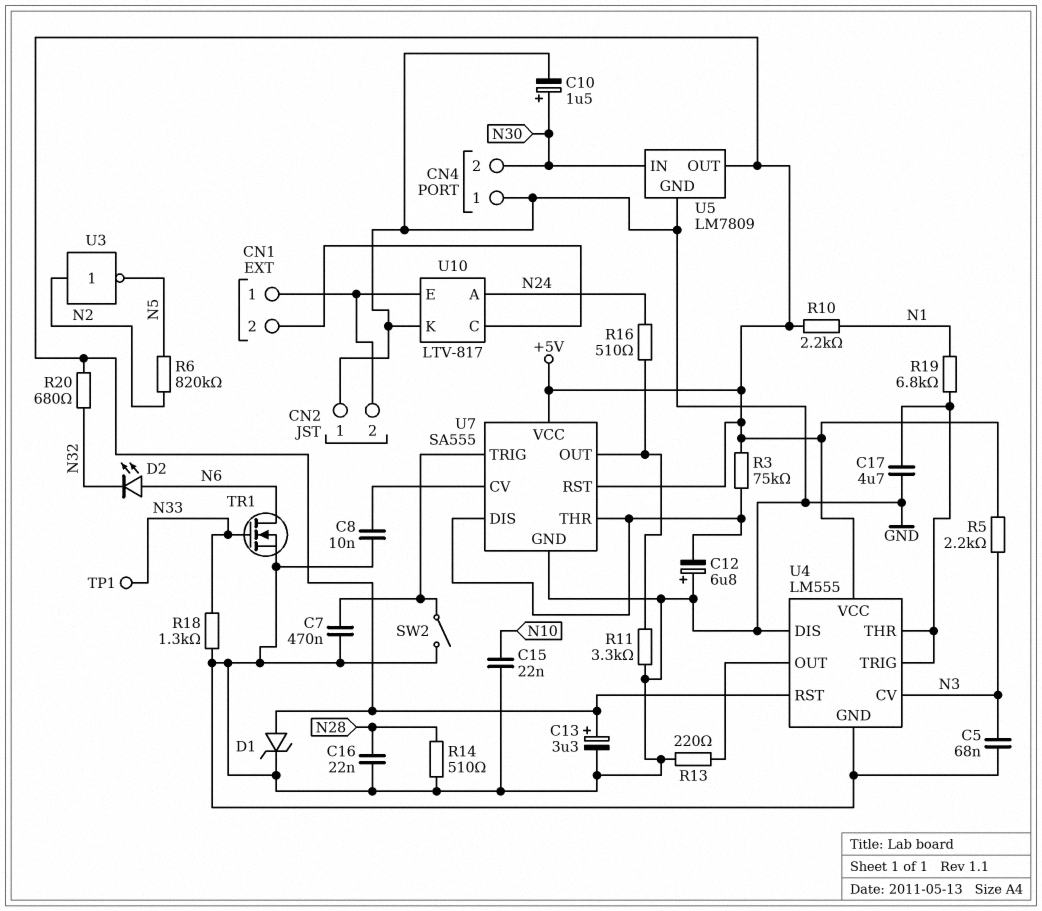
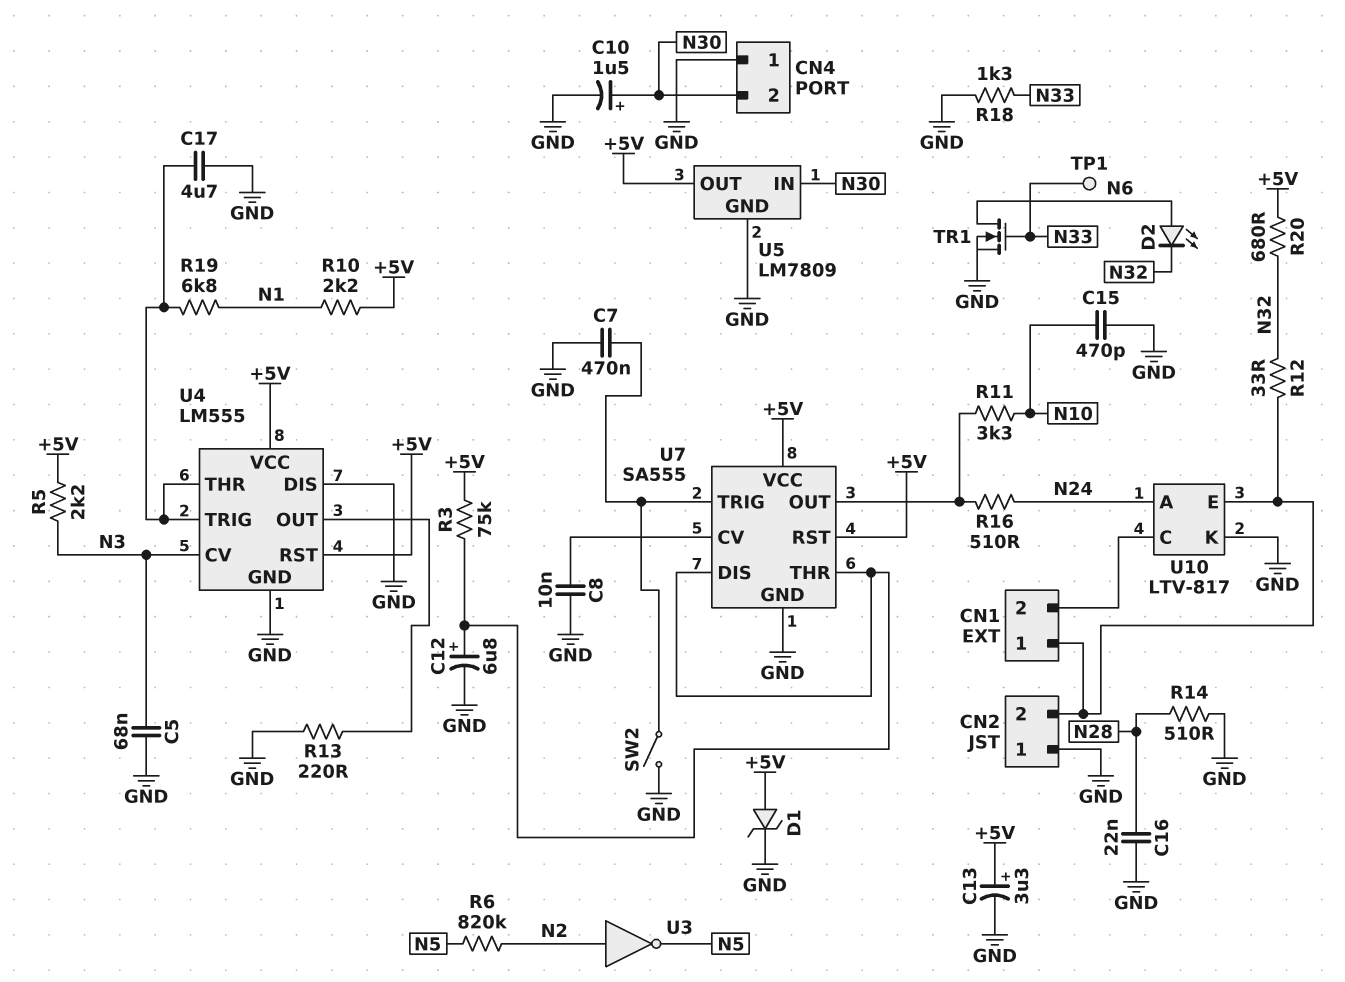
C12: 6.8uF (plus GND, minus U7/DIS) -> 6.8uF (plus U7/DIS, minus GND)
C15: 22nF (GND, N10) -> 470pF (GND, N10)
R11: 3.3k (GND, U7/OUT) -> 3.3k (N10, U7/OUT)
R12: none -> 33 (CN1/1, N32)

